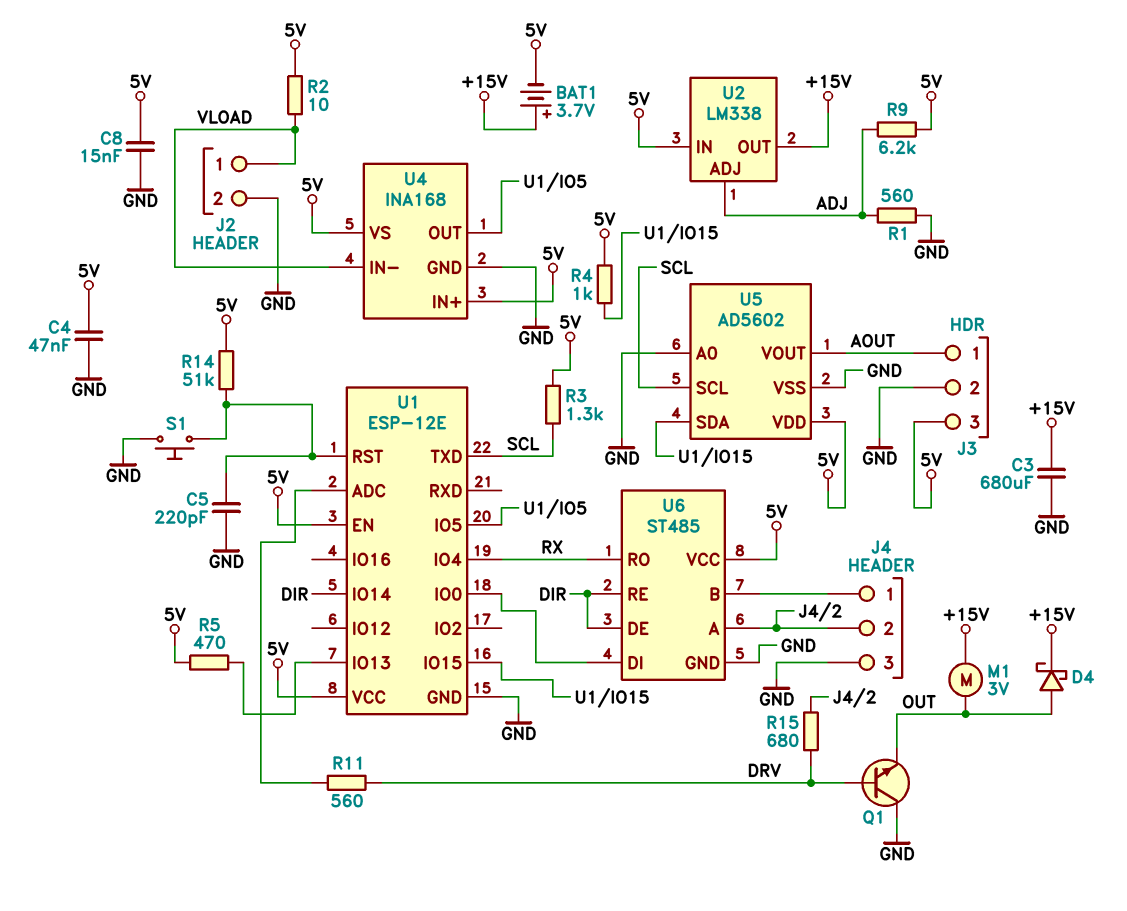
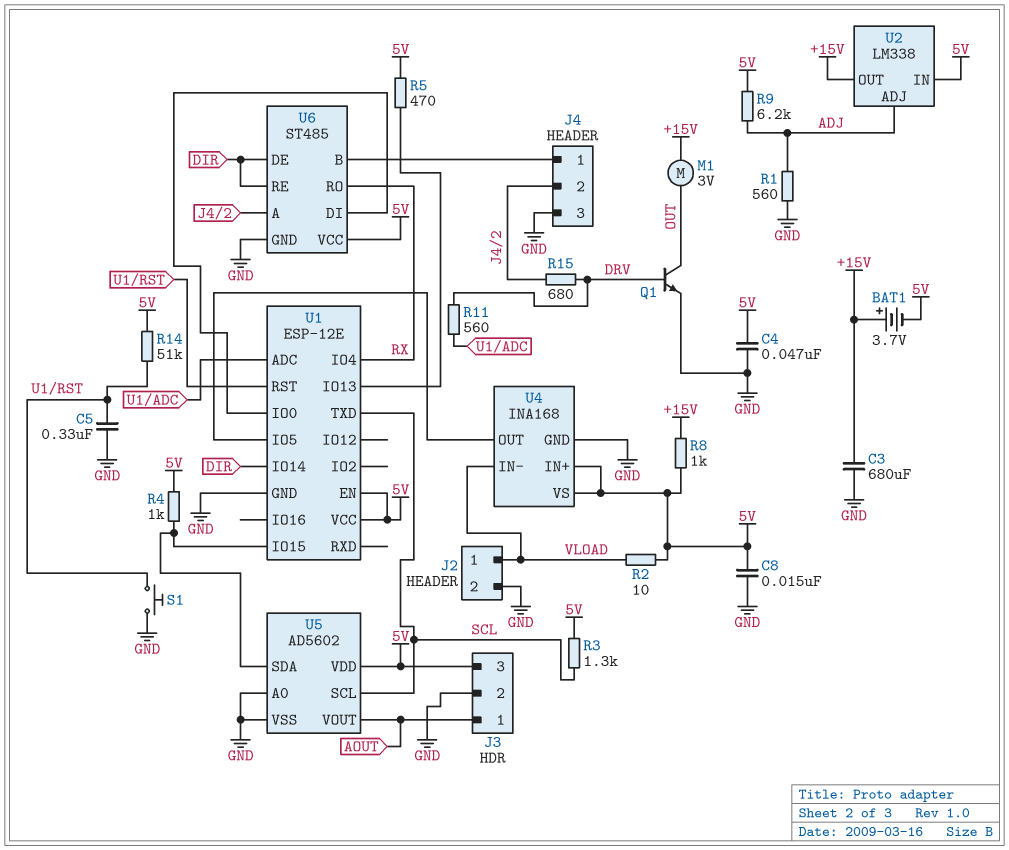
C5: 220pF (GND, U1/RST) -> 330nF (GND, U1/RST)
D4: schottky (A OUT, K +15V) -> none
Q1: NPN (B DRV, C GND, E OUT) -> NPN (B DRV, C OUT, E GND)
R8: none -> 1k (+15V, 5V)

